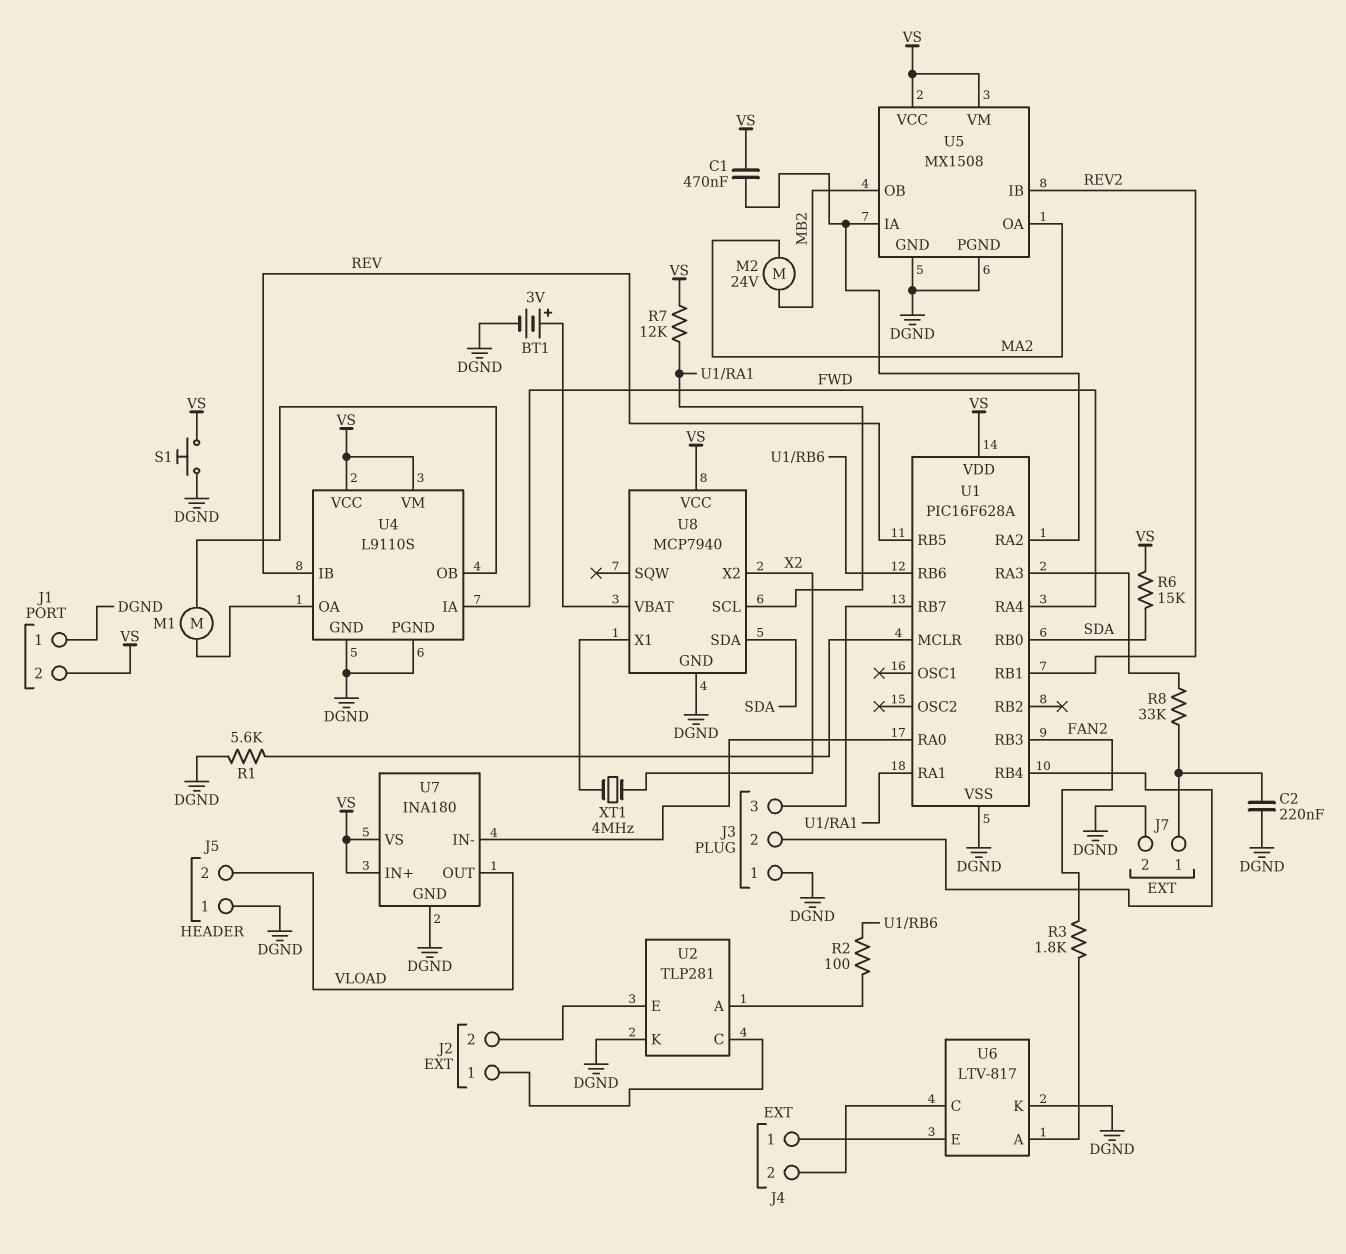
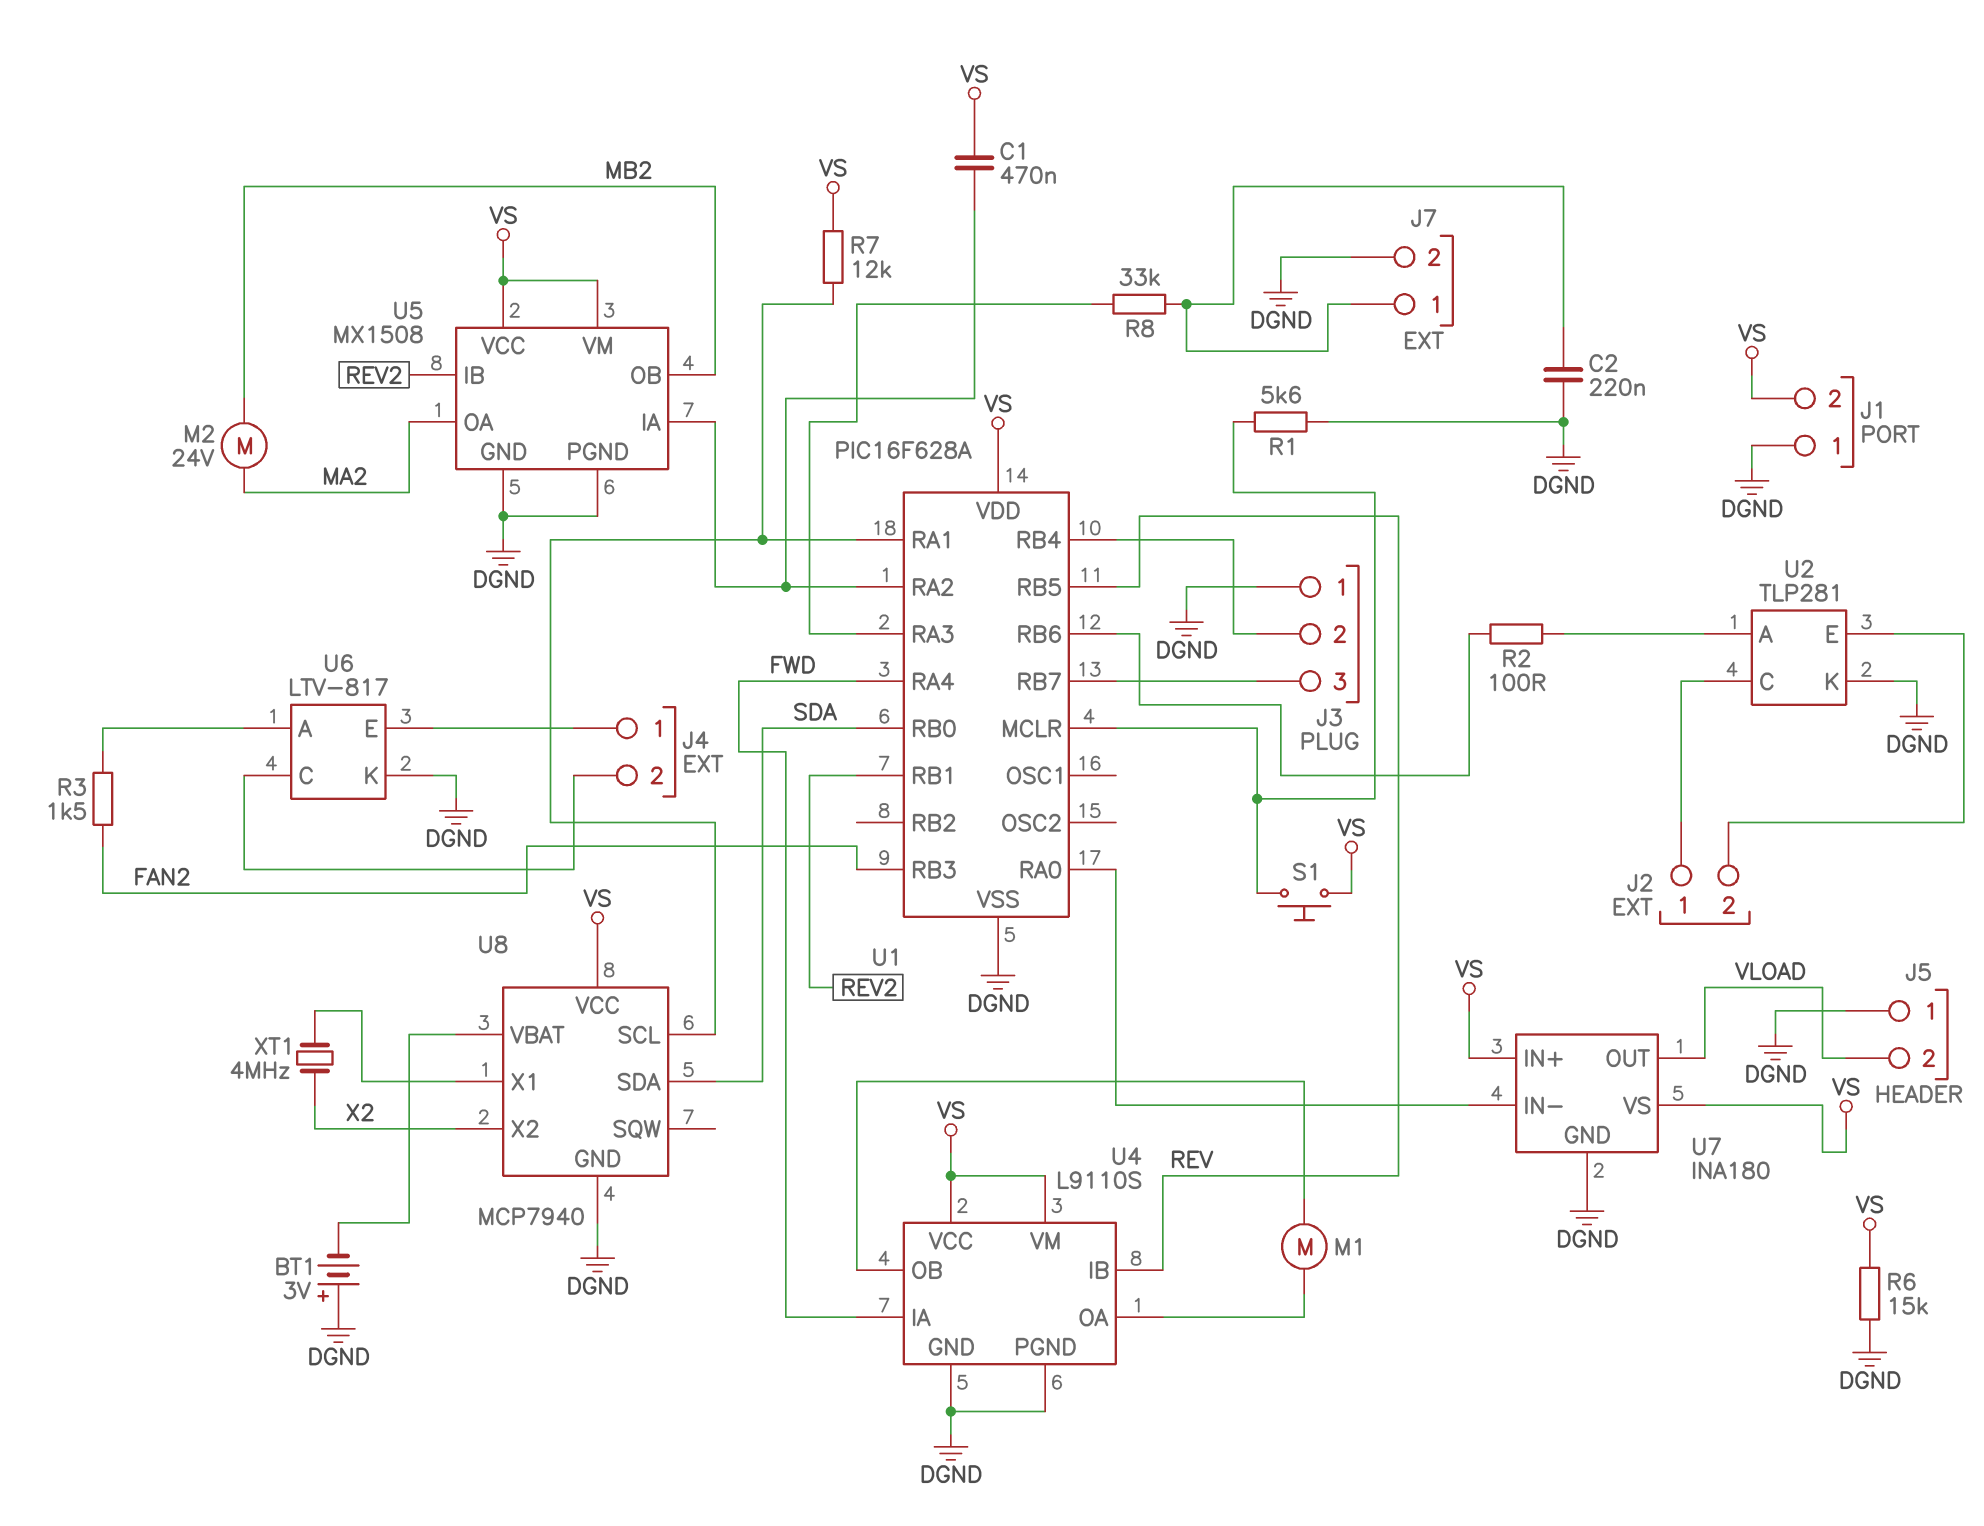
BT1: 3V (plus U8/VBAT, minus DGND) -> 3V (plus DGND, minus U8/VBAT)
R3: 1.8k (FAN2, U6/A) -> 1.5k (FAN2, U6/A)
R6: 15k (SDA, VS) -> 15k (DGND, VS)
S1: button (DGND, VS) -> button (U1/MCLR, VS)

